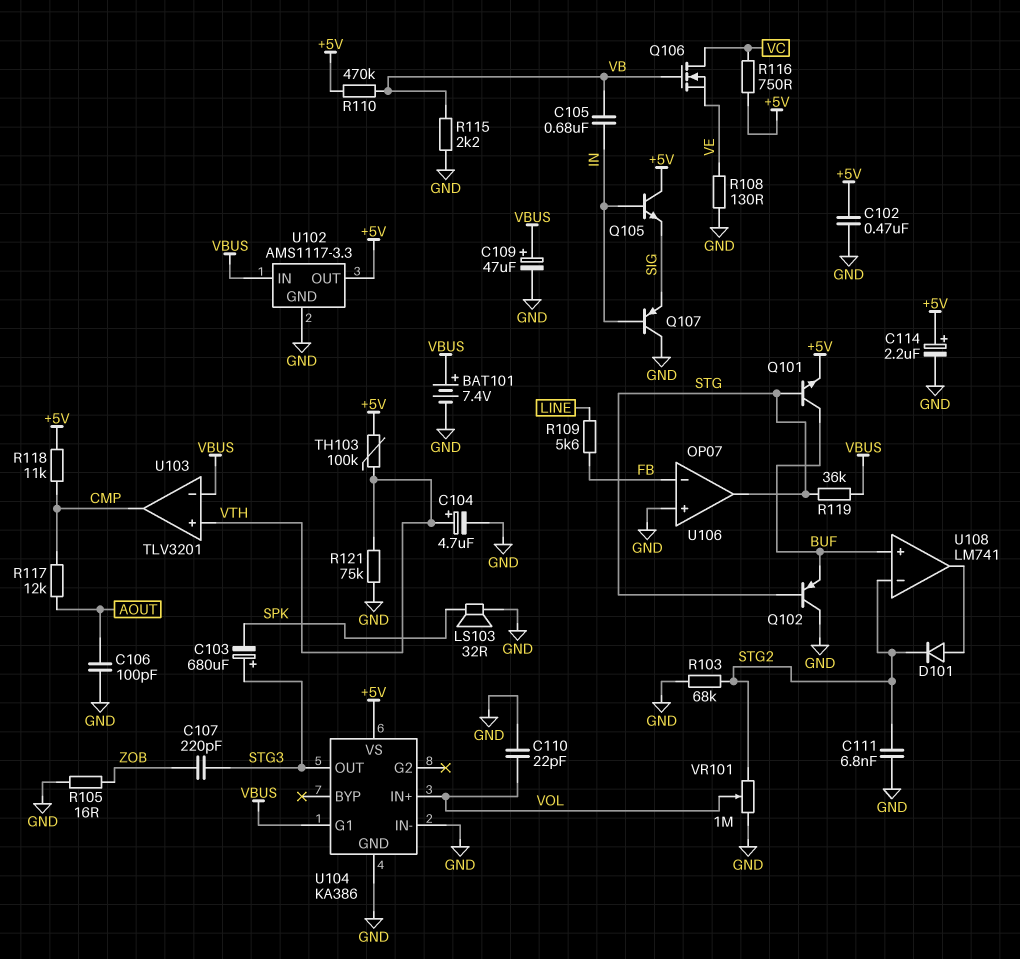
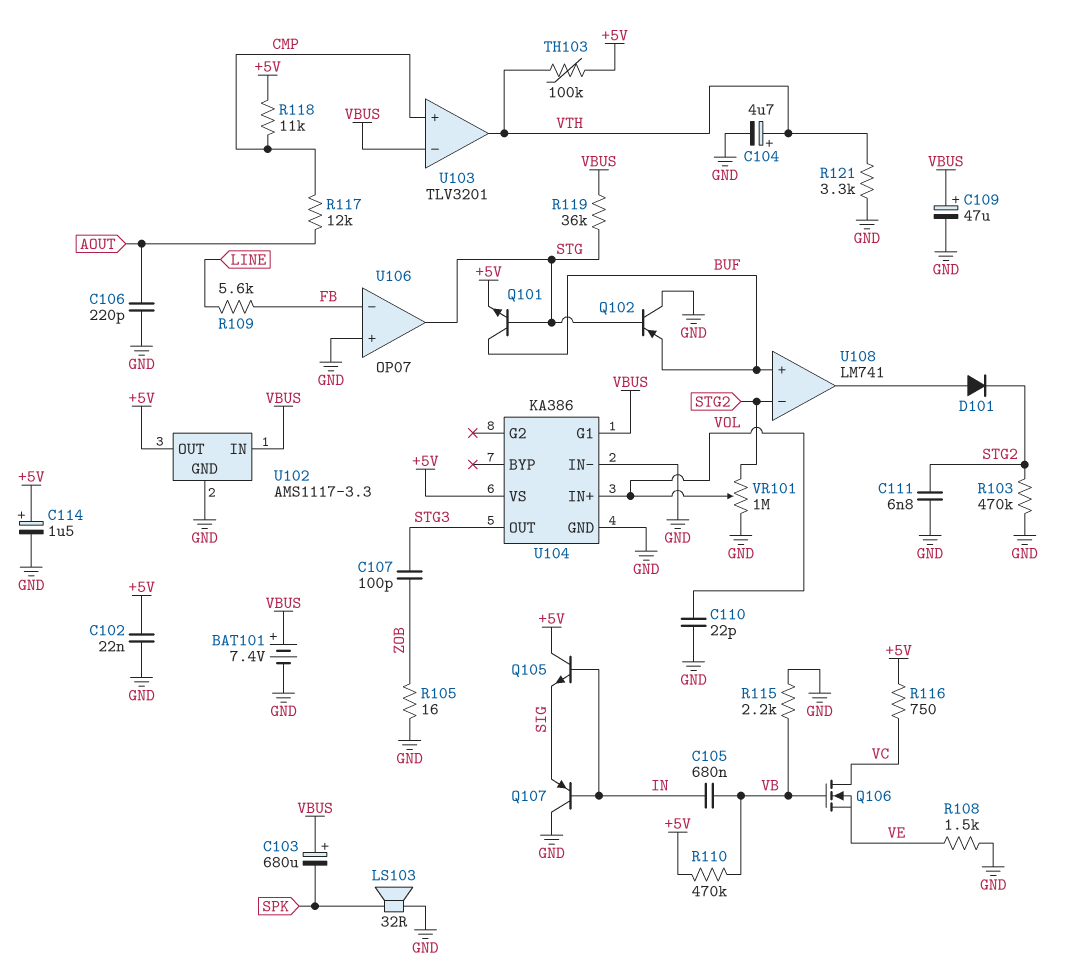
C102: 470nF (+5V, GND) -> 22nF (+5V, GND)
C103: 680uF (plus STG3, minus SPK) -> 680uF (plus VBUS, minus SPK)
C106: 100pF (AOUT, GND) -> 220pF (AOUT, GND)
C107: 220pF (STG3, ZOB) -> 100pF (STG3, ZOB)
C114: 2.2uF (plus +5V, minus GND) -> 1.5uF (plus +5V, minus GND)
R103: 68k (GND, STG2) -> 470k (GND, STG2)
R108: 130 (GND, VE) -> 1.5k (GND, VE)
R121: 75k (GND, VTH) -> 3.3k (GND, VTH)
U103 pin in+: VTH -> CMP
U103 pin out: CMP -> VTH

